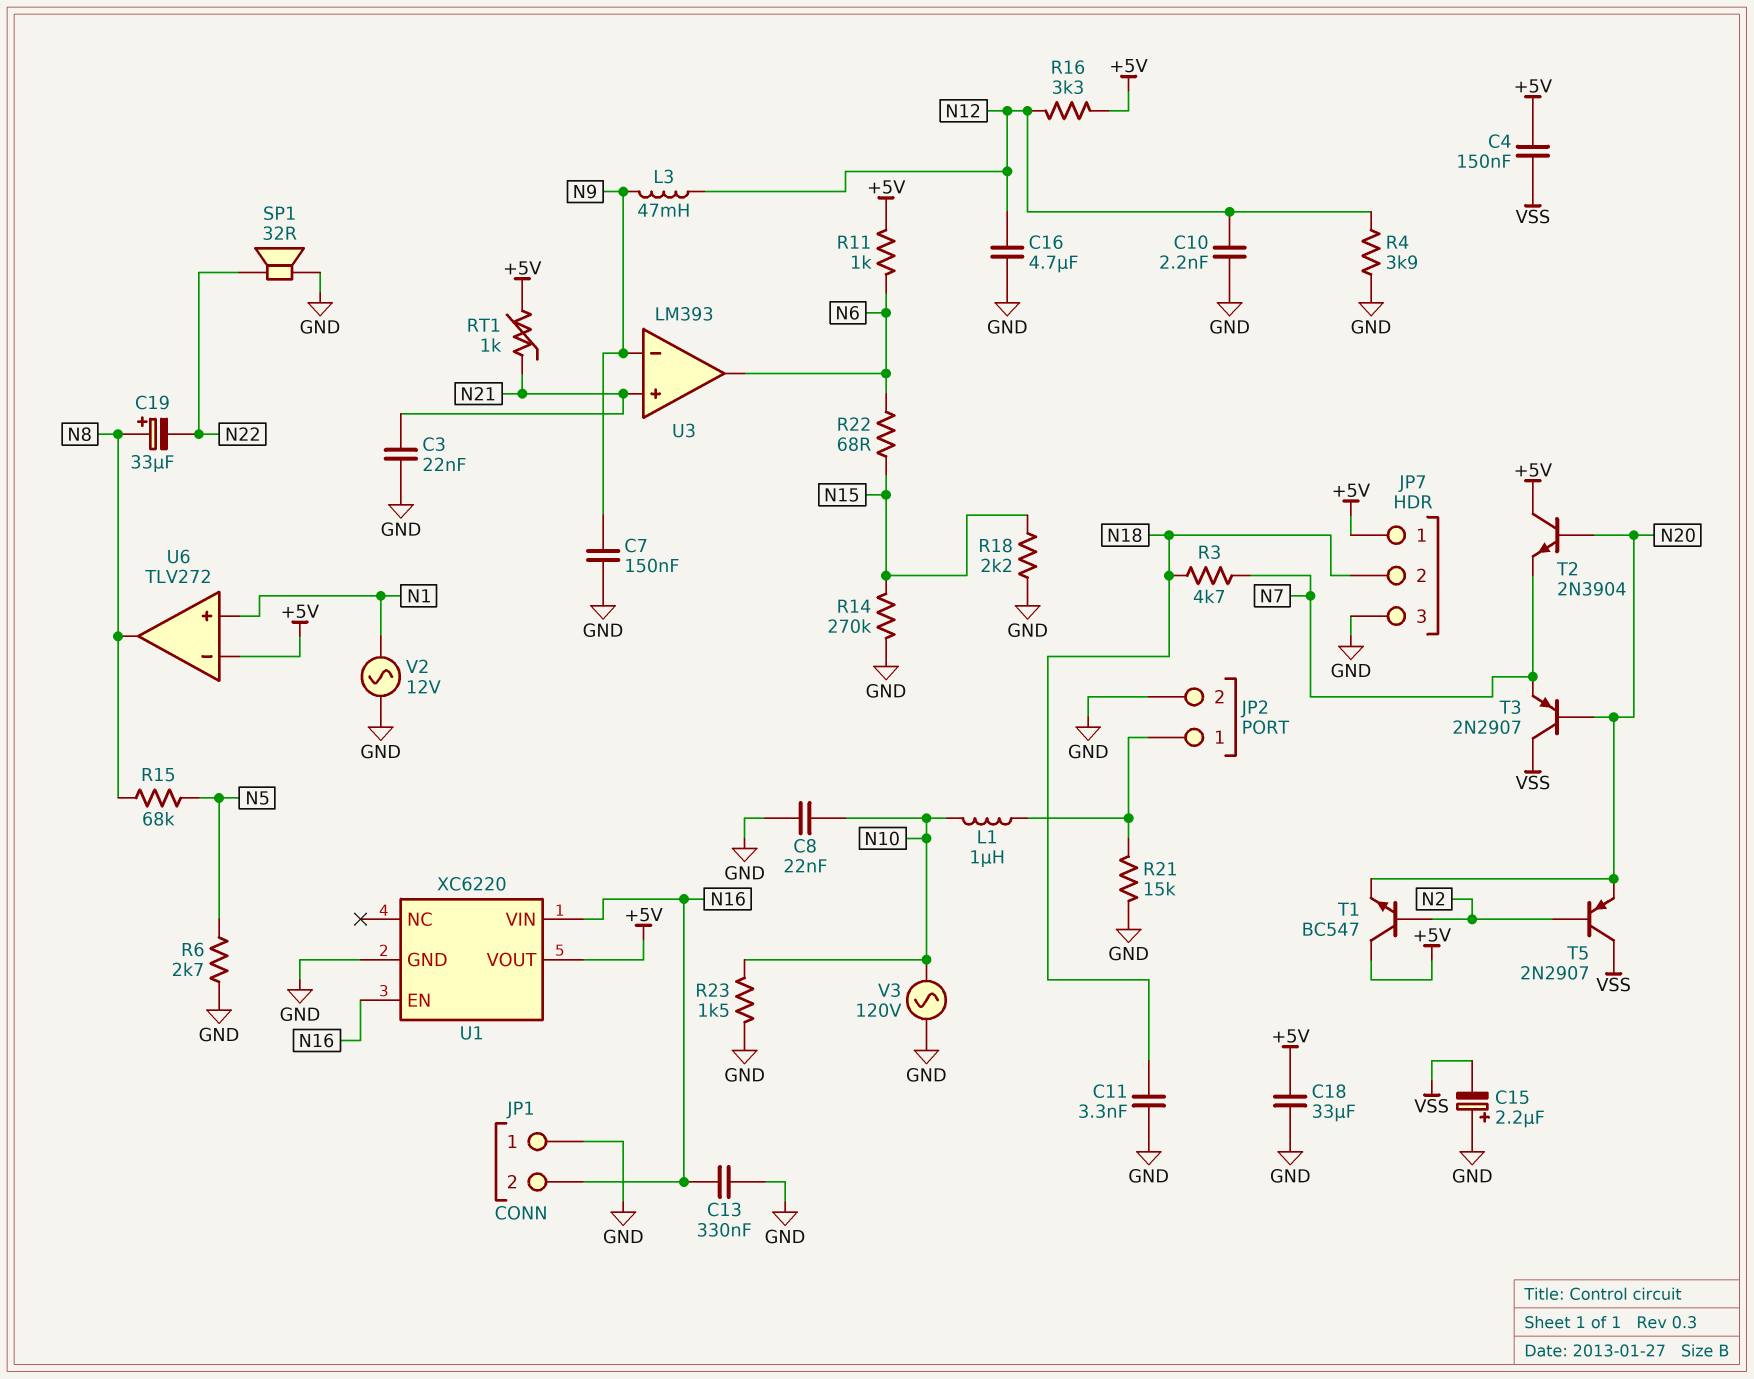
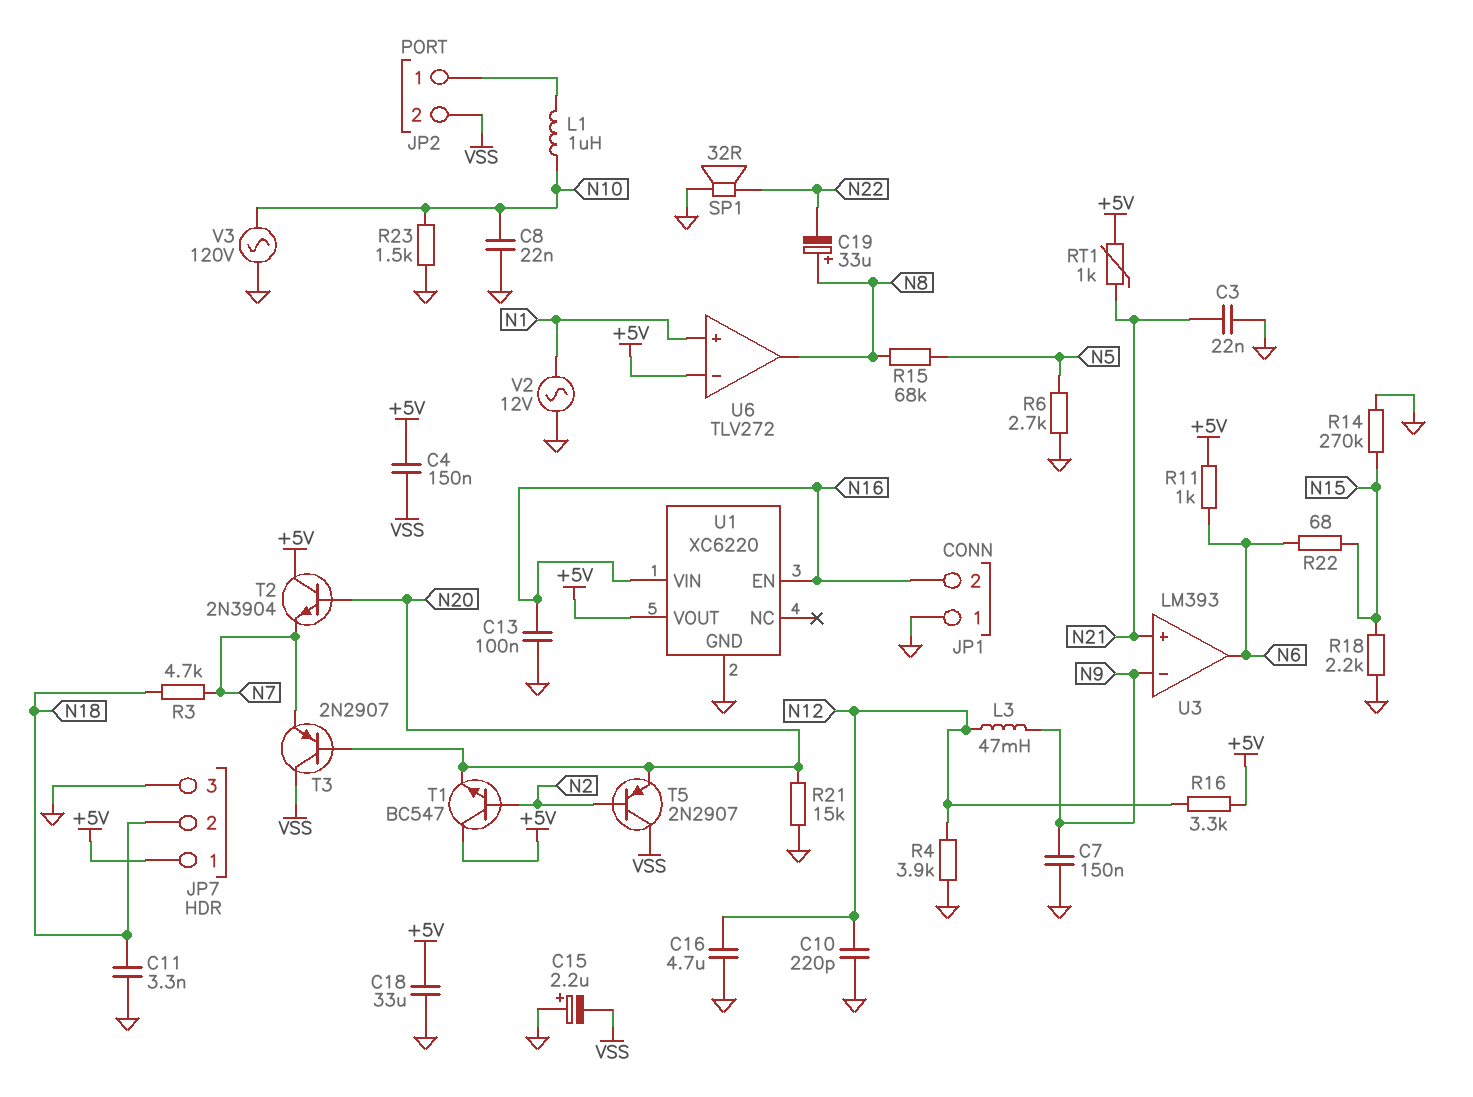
C10: 2.2nF (GND, N12) -> 220pF (GND, N12)
C13: 330nF (GND, N16) -> 100nF (GND, N16)
JP2 pin 2: GND -> VSS
R21: 15k (GND, JP2/1) -> 15k (GND, N20)

